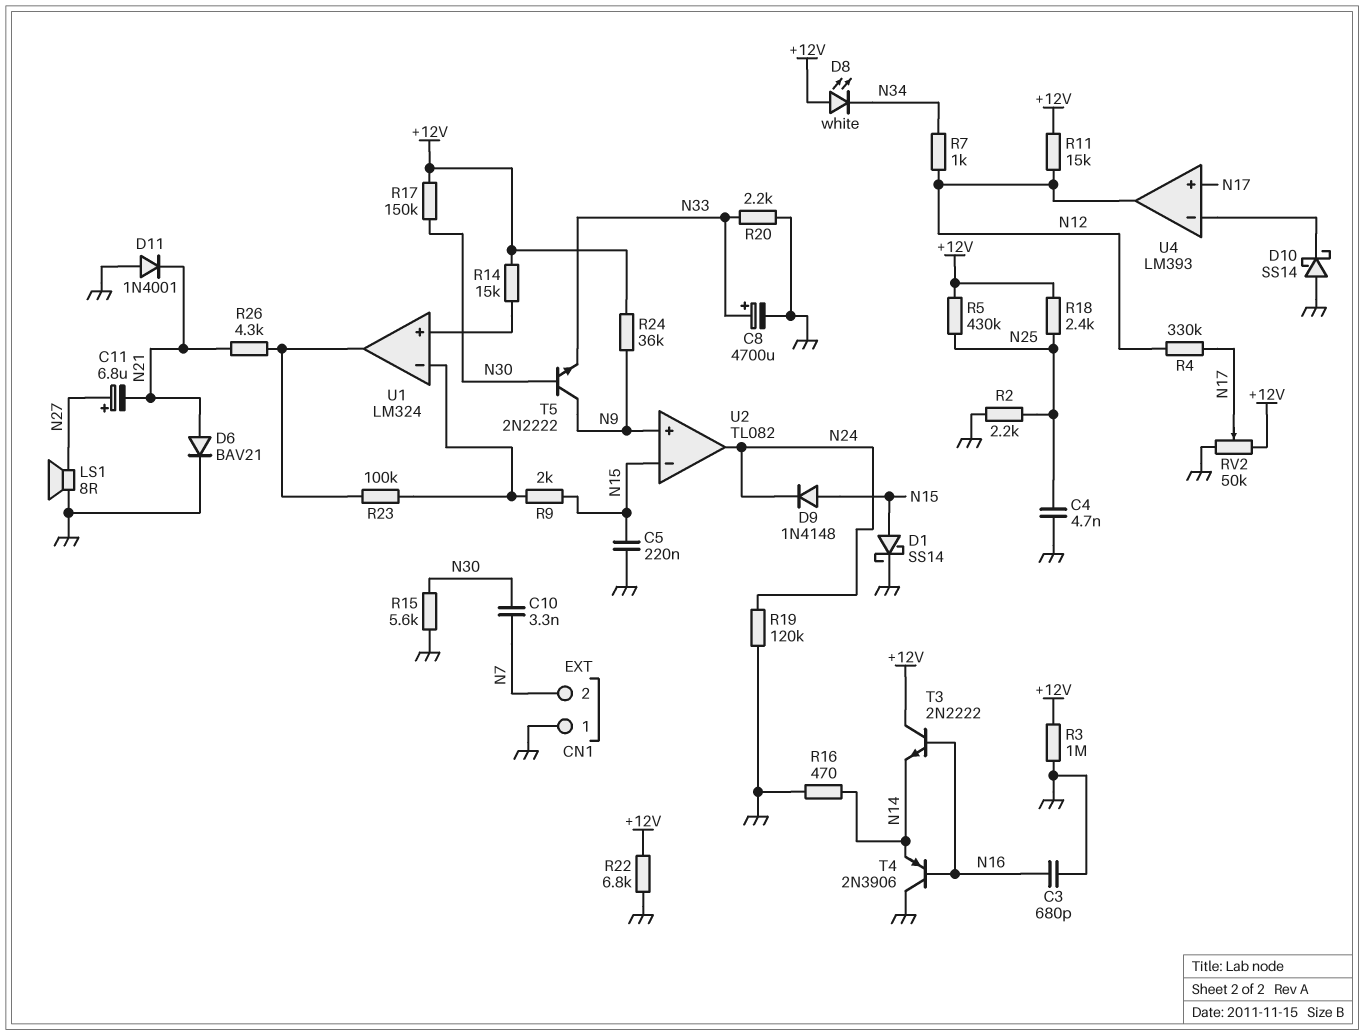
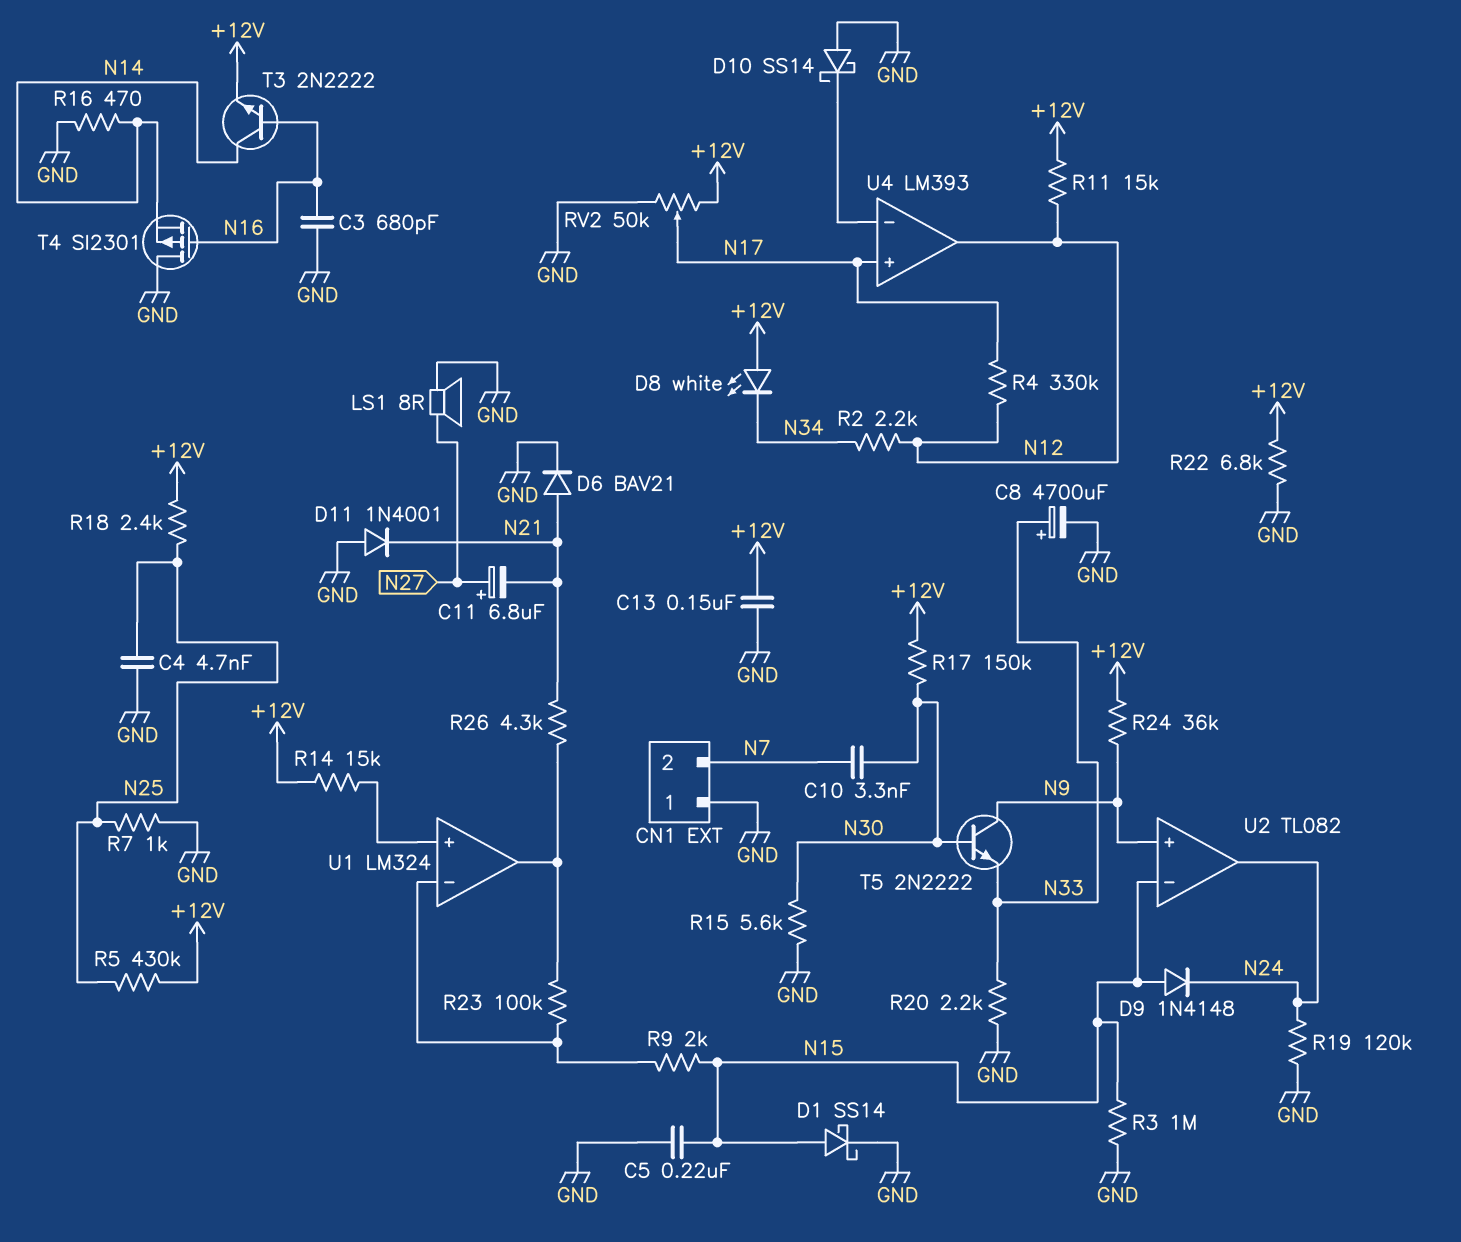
C13: none -> 150nF (+12V, GND)
R2: 2.2k (GND, N25) -> 2.2k (N12, N34)
R3: 1M (+12V, GND) -> 1M (GND, N15)
R7: 1k (N12, N34) -> 1k (GND, N25)
T3: NPN 2N2222 (B N16, C +12V, E N14) -> NPN 2N2222 (B N16, C N14, E +12V)
T4: PNP 2N3906 (B N16, C GND, E N14) -> PMOS SI2301 (G N16, D GND, S N14)

